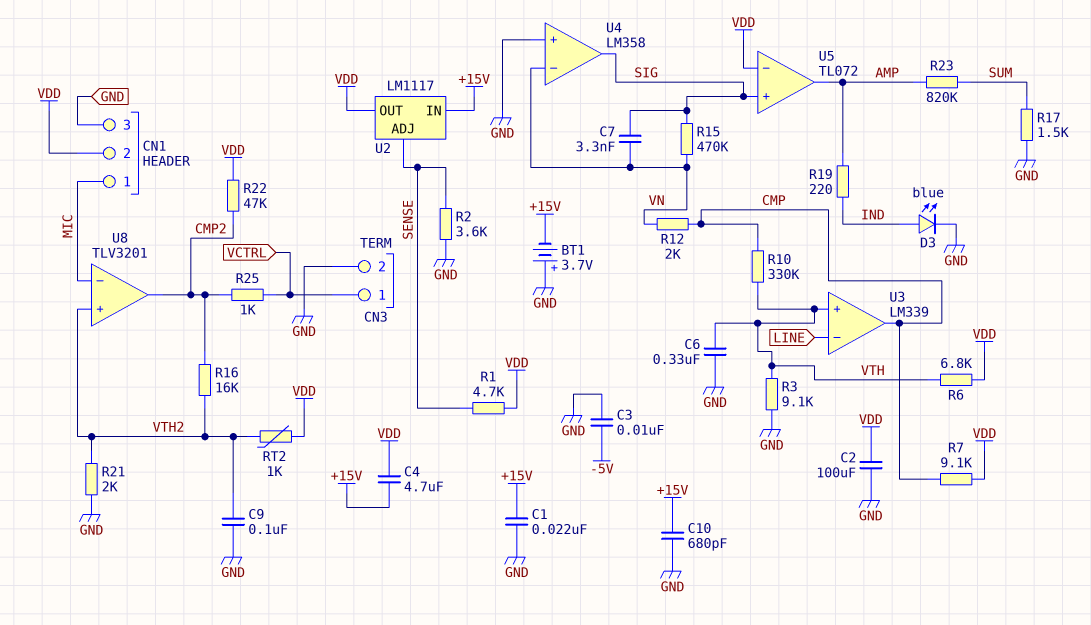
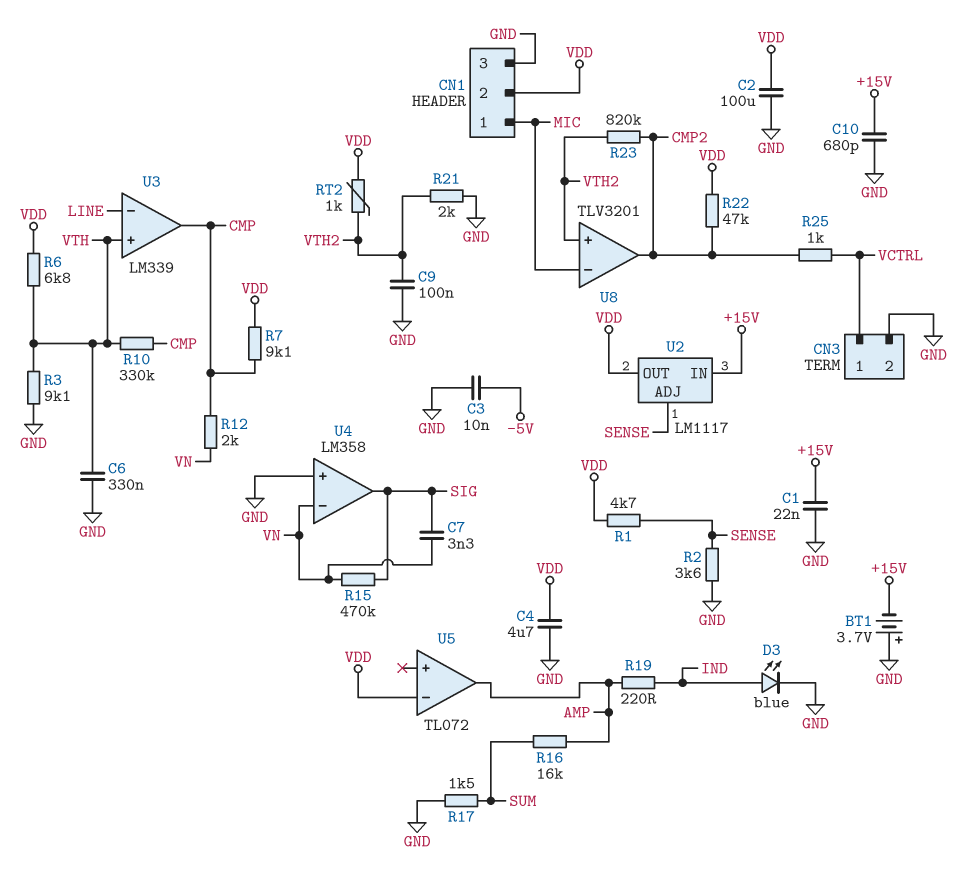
C4: 4.7uF (+15V, VDD) -> 4.7uF (GND, VDD)
R16: 16k (CMP2, VTH2) -> 16k (AMP, SUM)
R23: 820k (AMP, SUM) -> 820k (CMP2, VTH2)
U5 pin in+: SIG -> none

